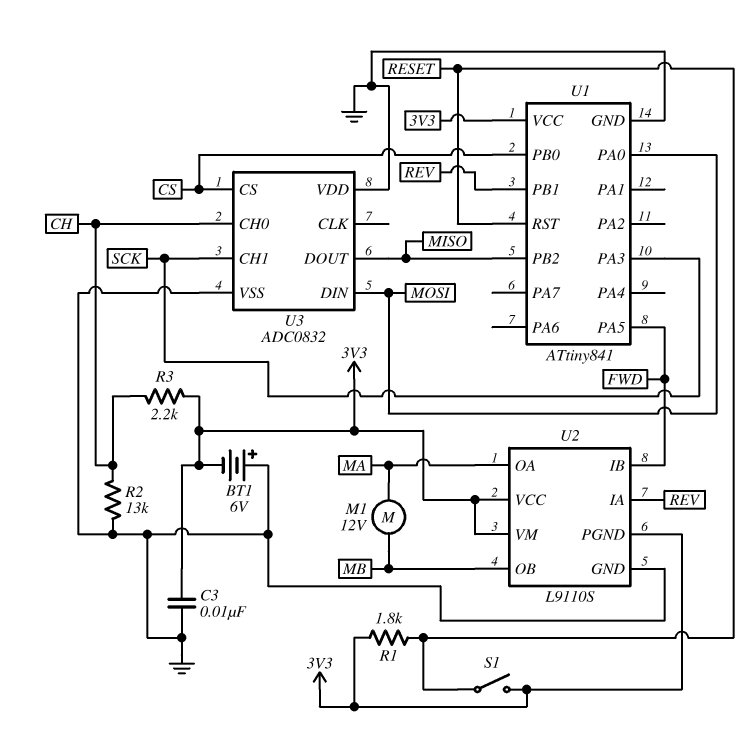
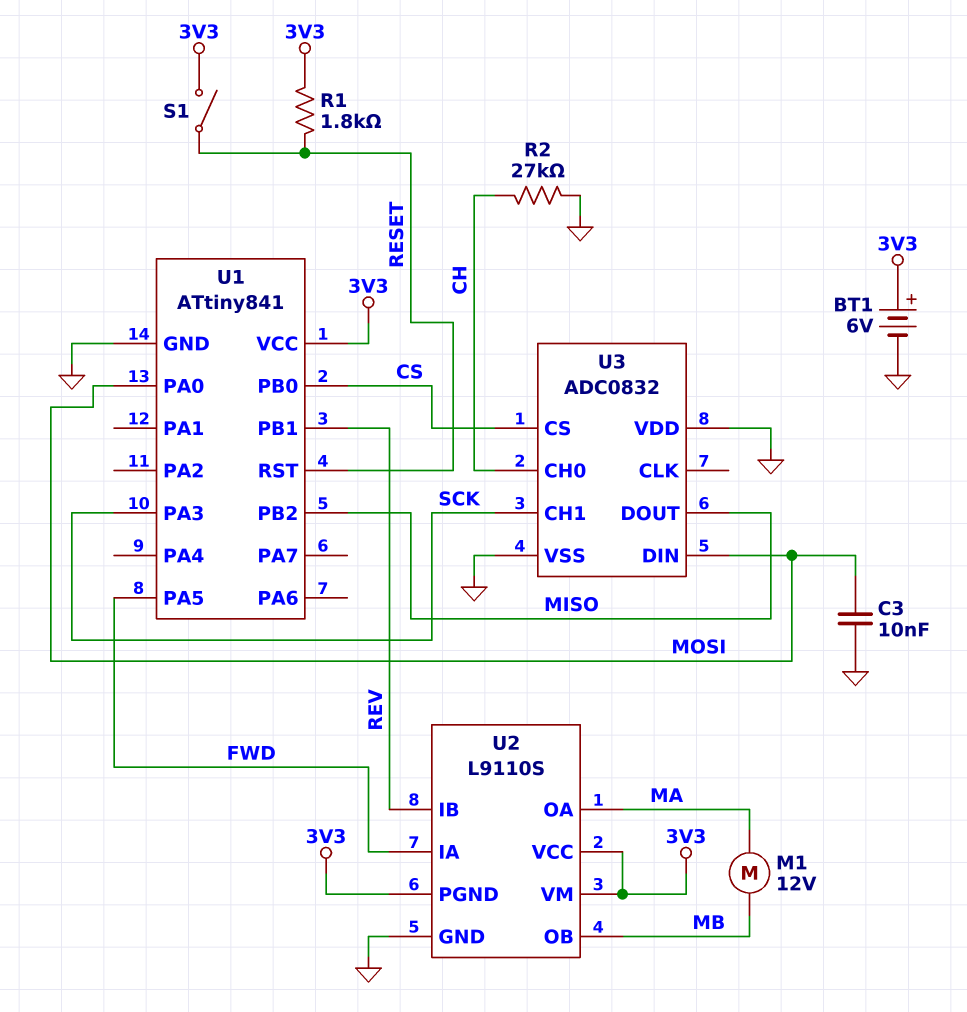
BT1: 6V (plus GND, minus 3V3) -> 6V (plus 3V3, minus GND)
C3: 10nF (3V3, GND) -> 10nF (GND, MOSI)
R2: 13k (CH, GND) -> 27k (CH, GND)
R3: 2.2k (3V3, CH) -> none
U2 pin IA: REV -> FWD
U2 pin IB: FWD -> REV

